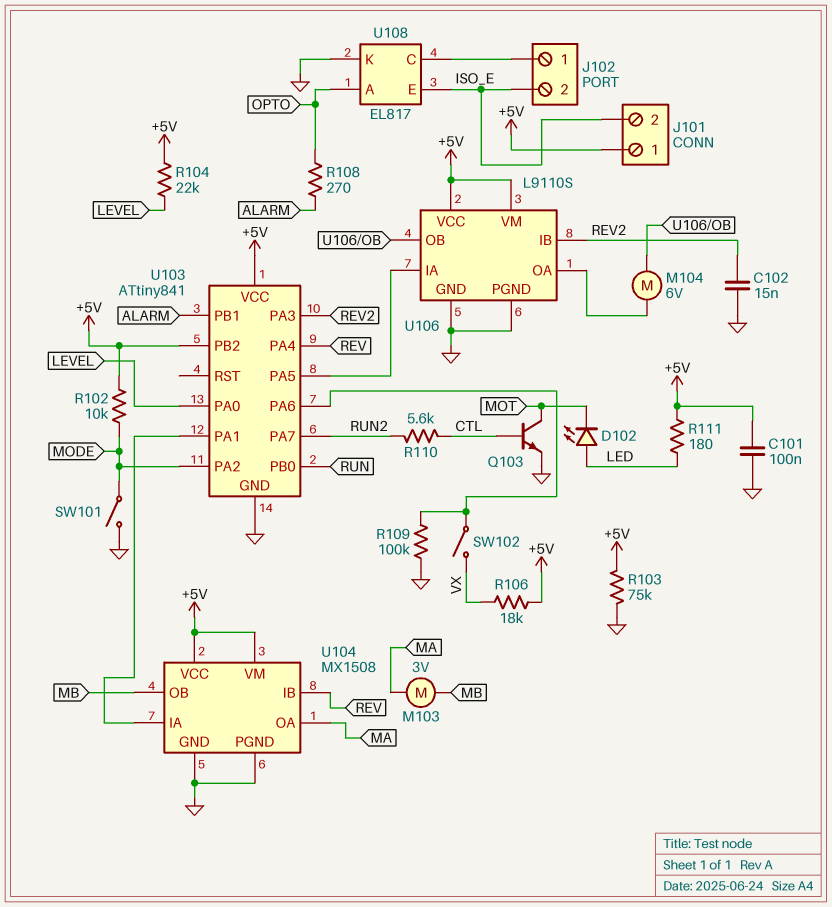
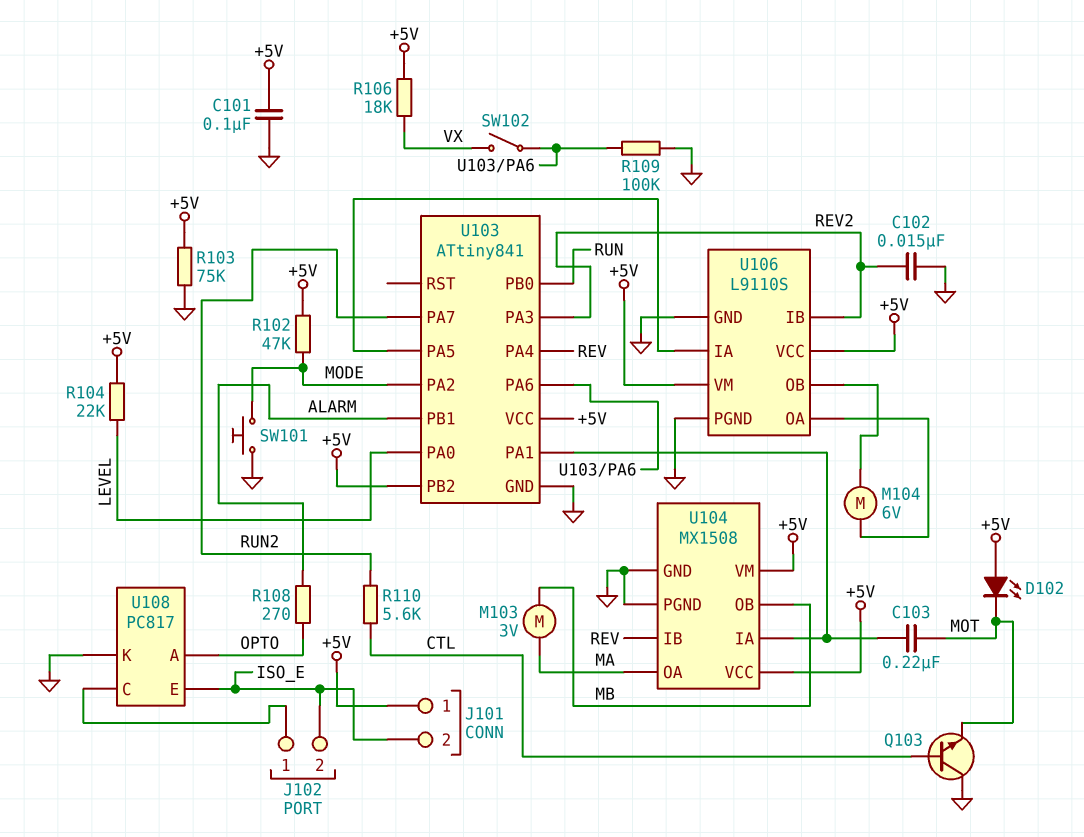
C103: none -> 220nF (MOT, U103/PA1)
D102: LED (A LED, K MOT) -> LED (A +5V, K MOT)
Q103: NPN (B CTL, C MOT, E GND) -> NPN (B CTL, C GND, E MOT)
R102: 10k (+5V, MODE) -> 47k (+5V, MODE)
R111: 180 (+5V, LED) -> none
SW101: switch (GND, MODE) -> button (GND, MODE)
U108: EL817 -> PC817

